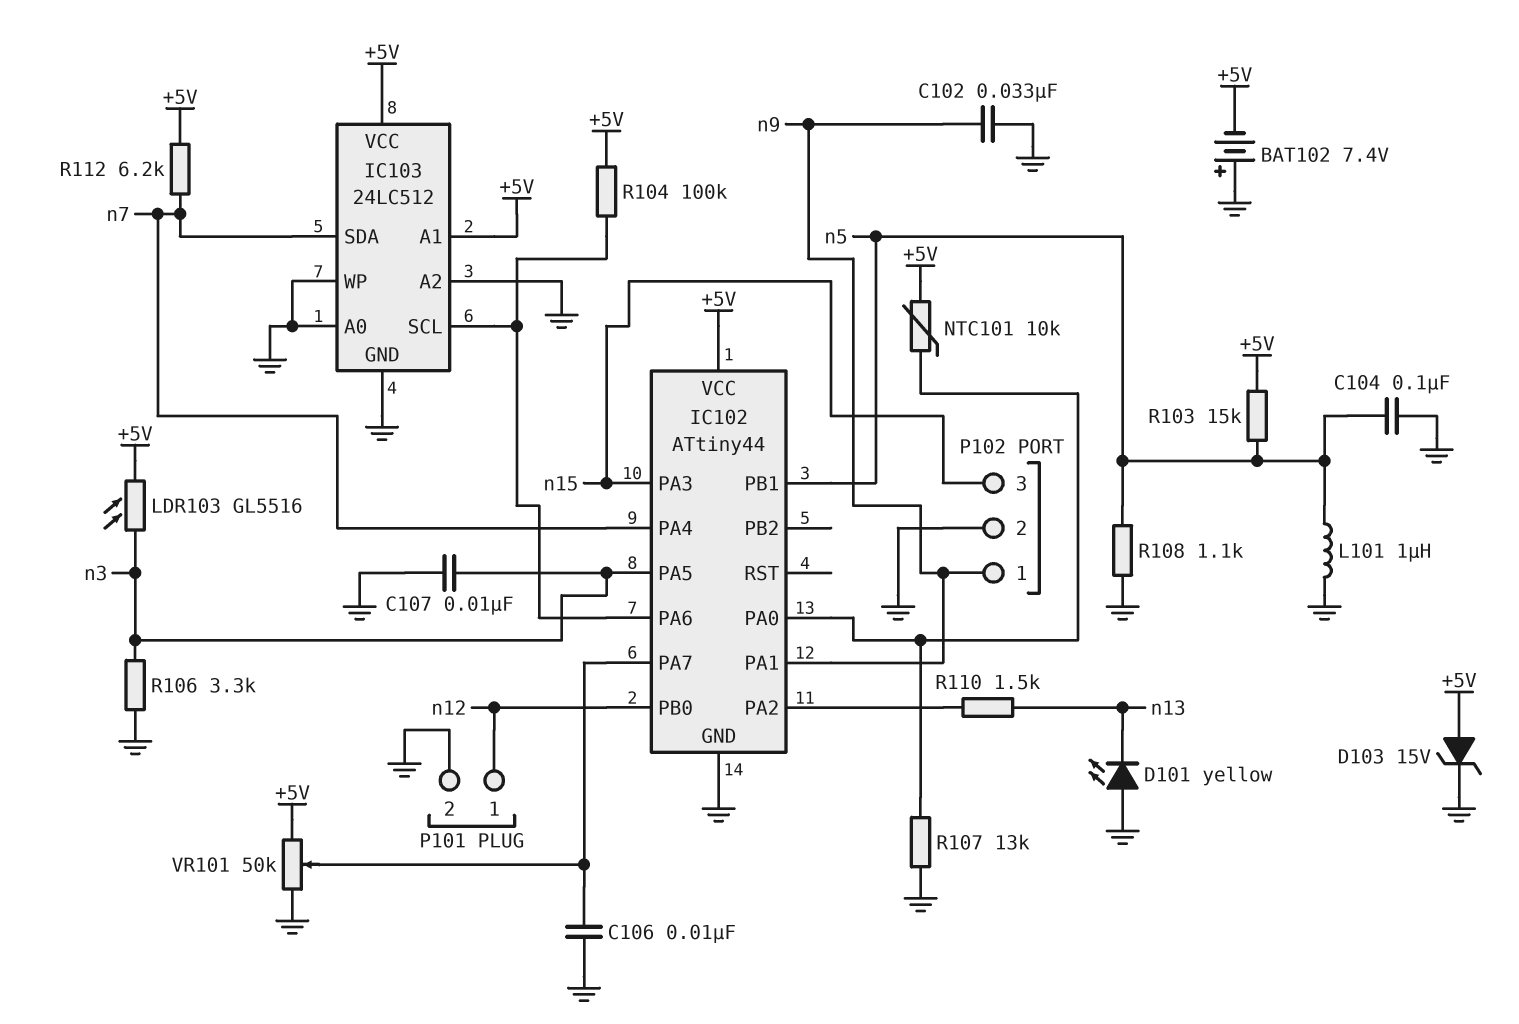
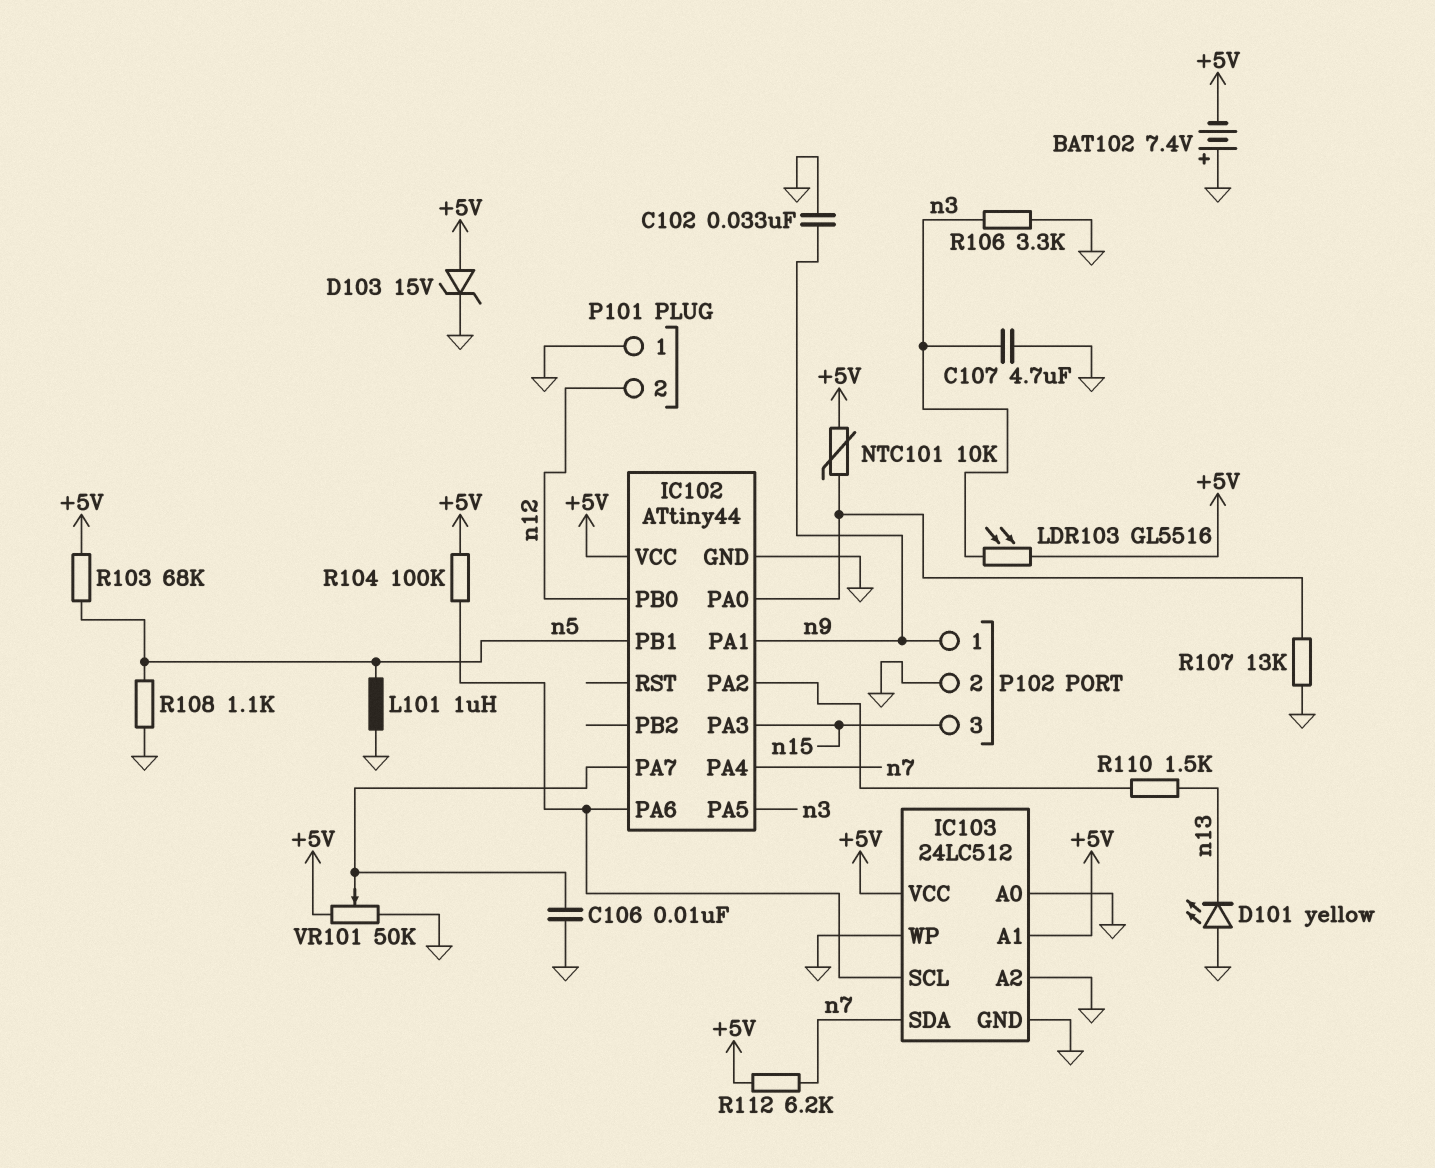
C104: 100nF (GND, n5) -> none
C107: 10nF (GND, n3) -> 4.7uF (GND, n3)
P101 pin 1: n12 -> GND
P101 pin 2: GND -> n12
R103: 15k (+5V, n5) -> 68k (+5V, n5)

